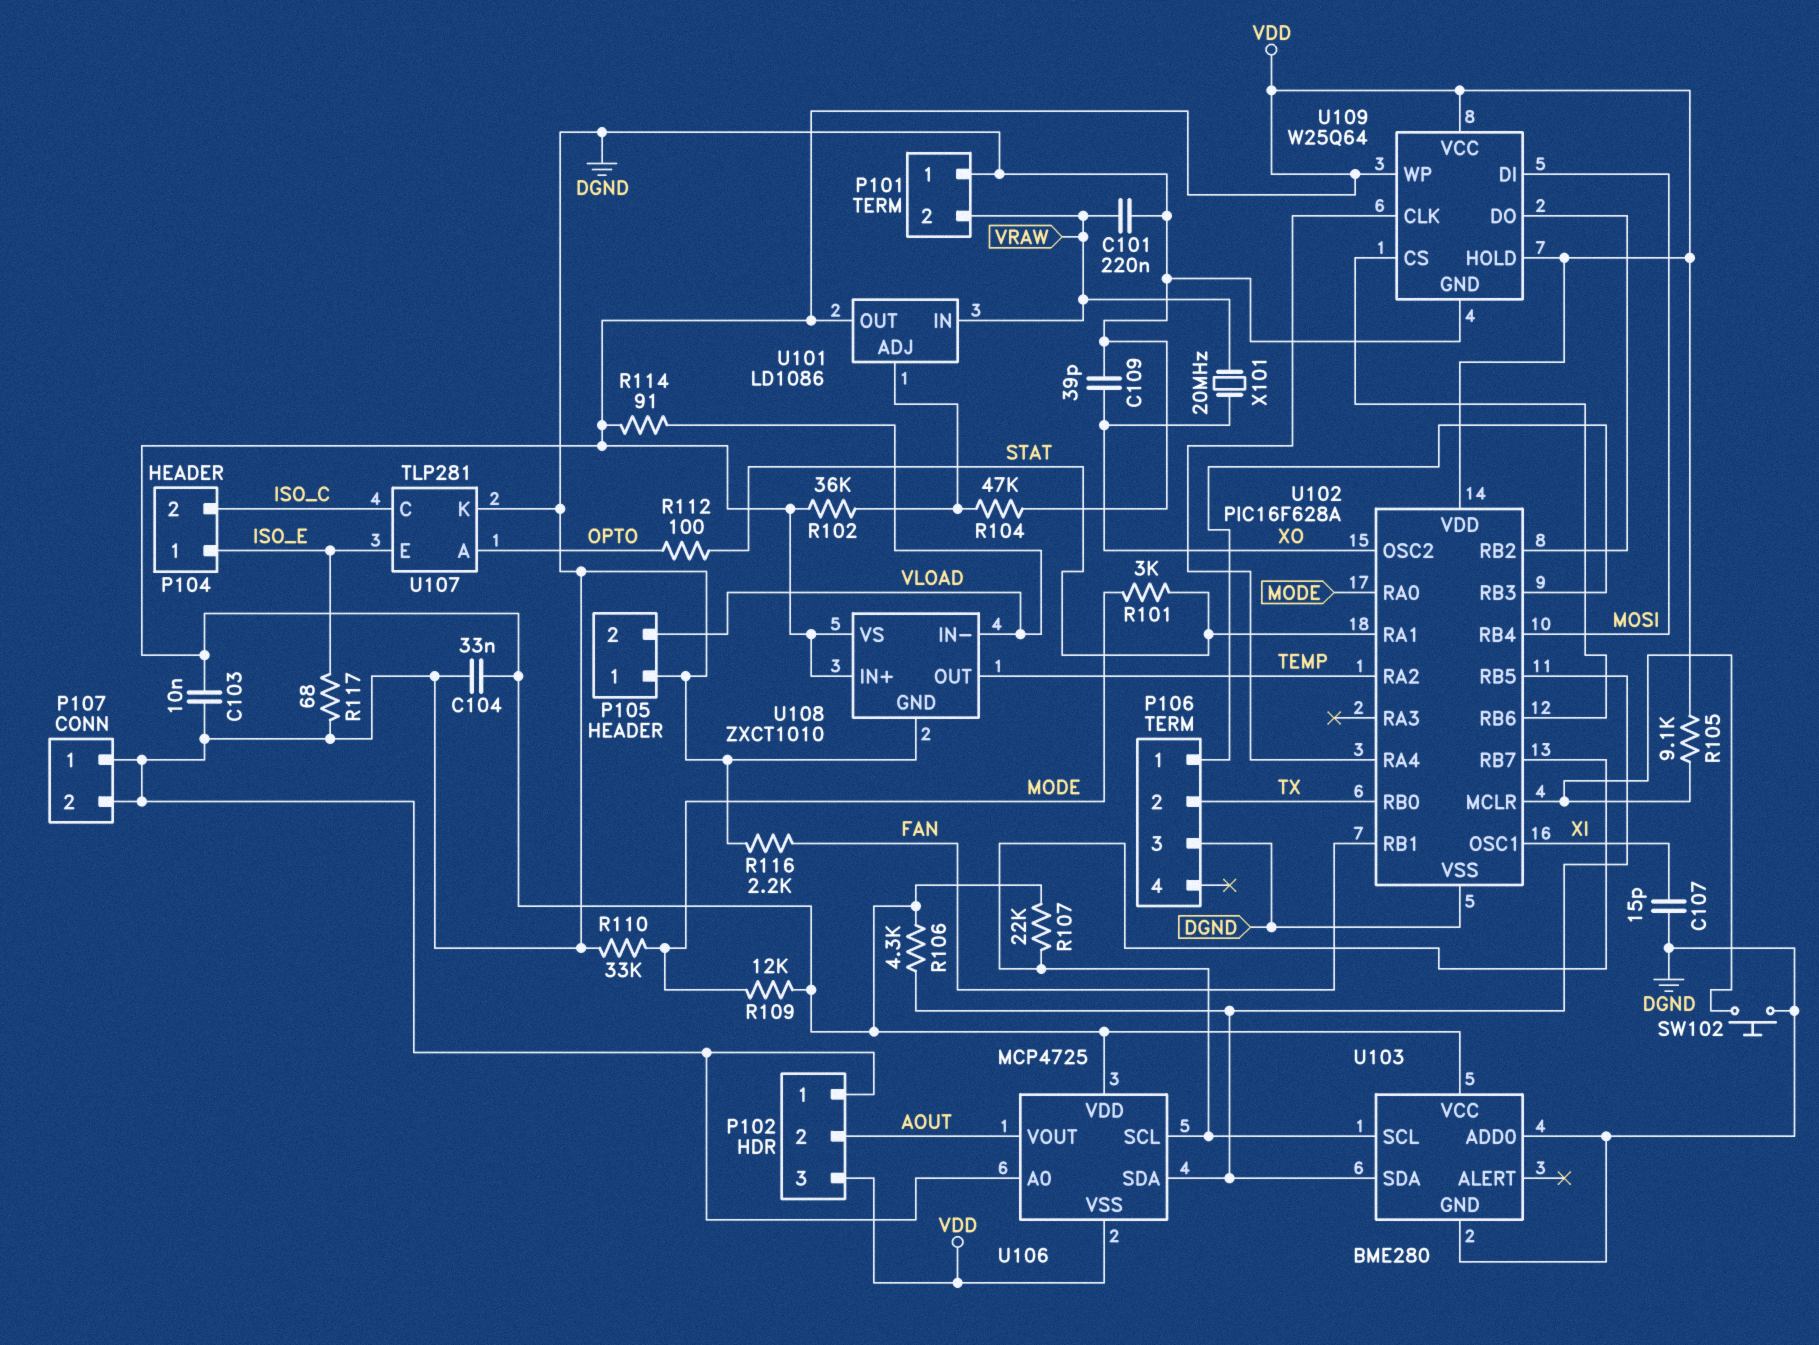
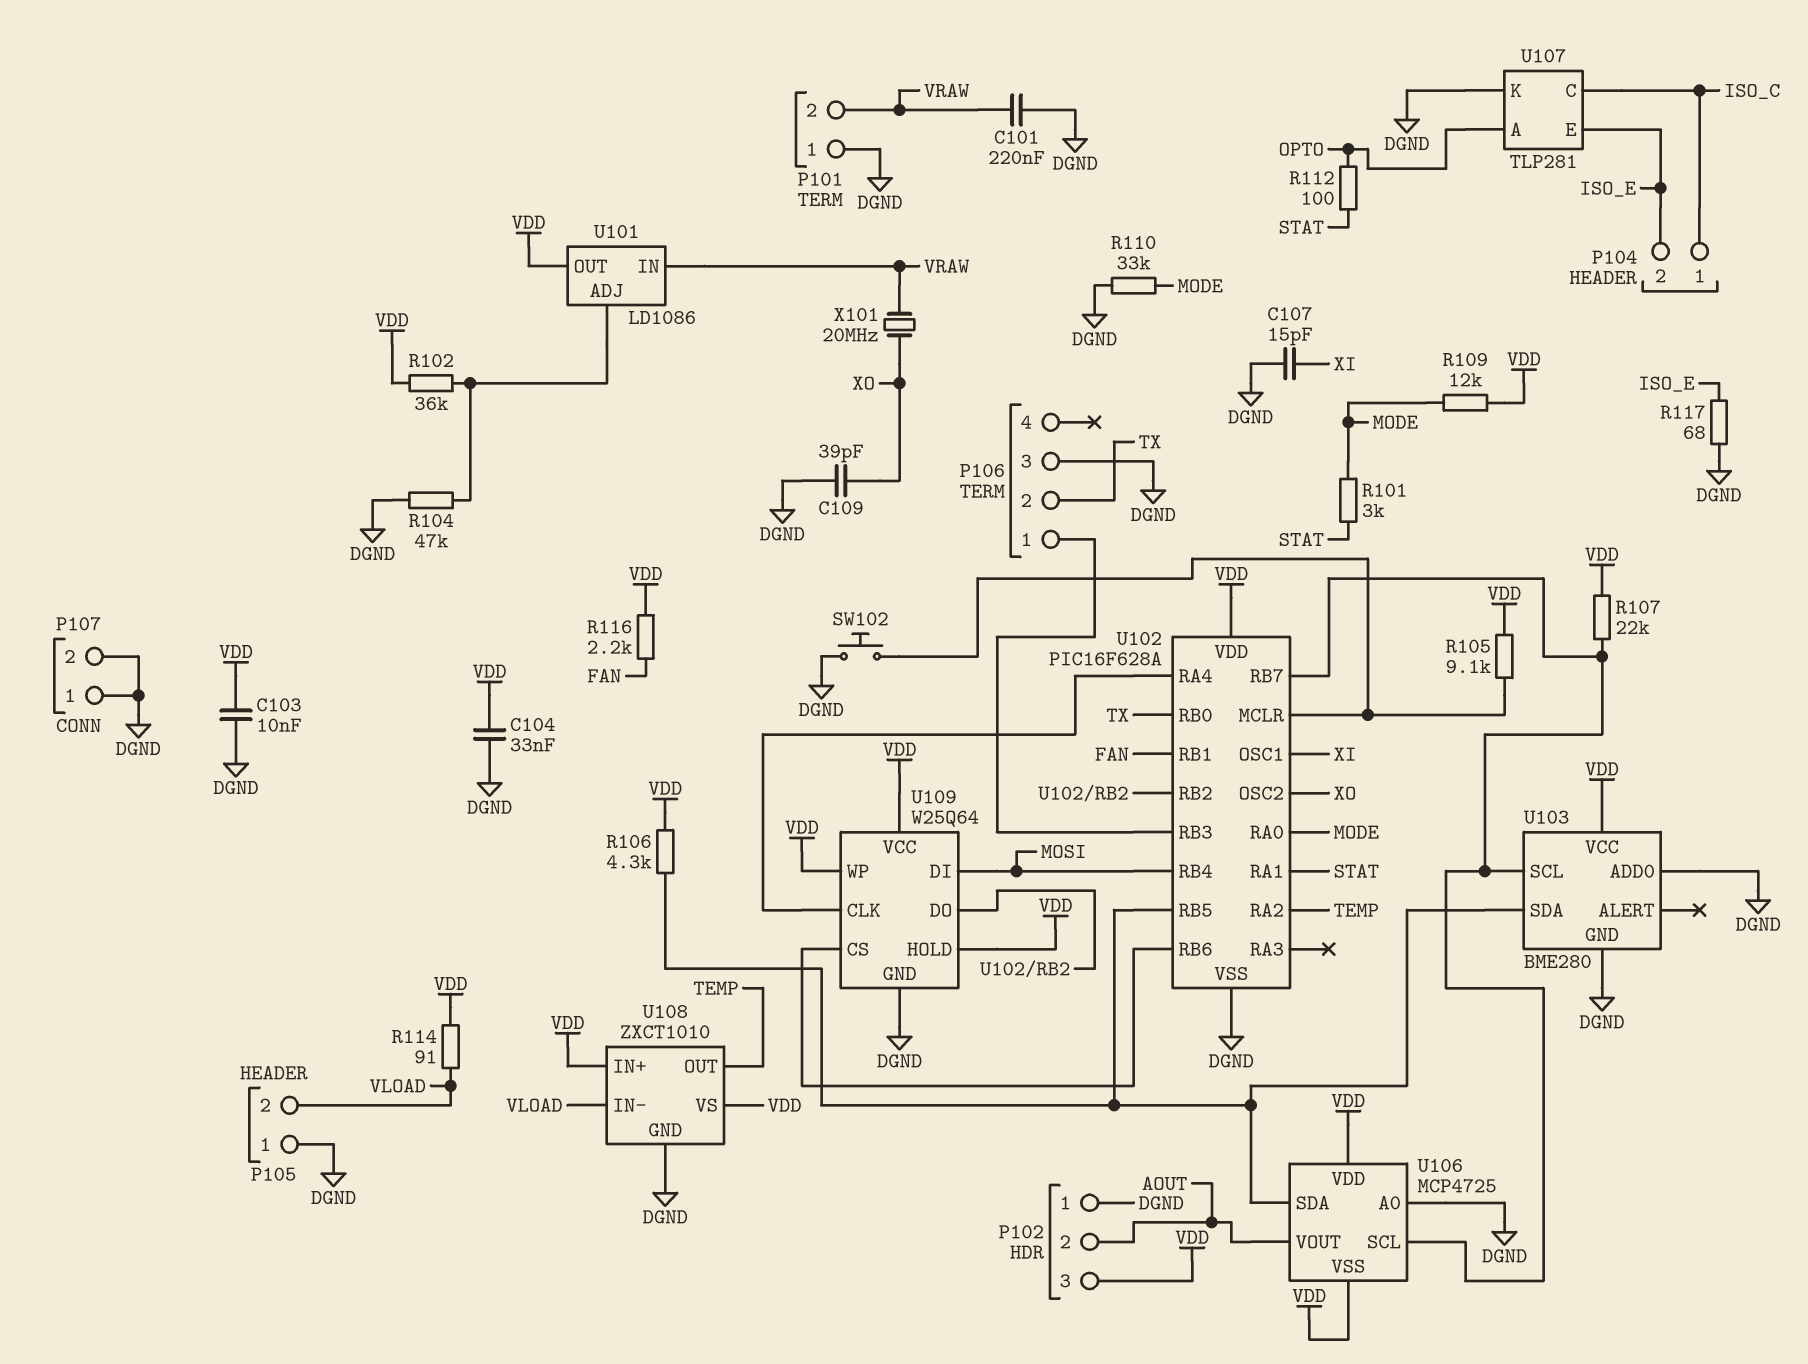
P104 pin 1: ISO_E -> ISO_C
P104 pin 2: ISO_C -> ISO_E
R116: 2.2k (DGND, FAN) -> 2.2k (FAN, VDD)

